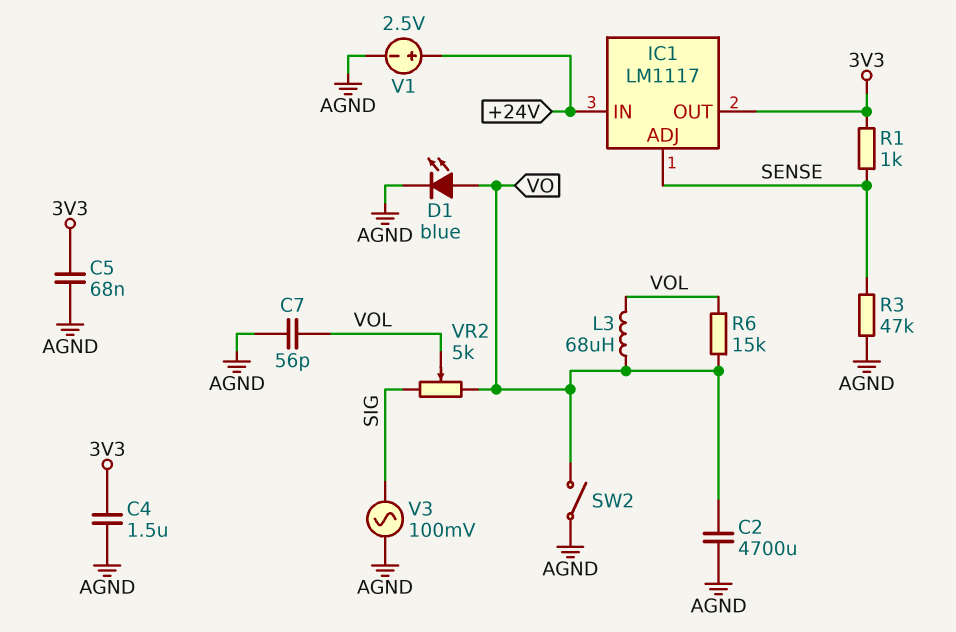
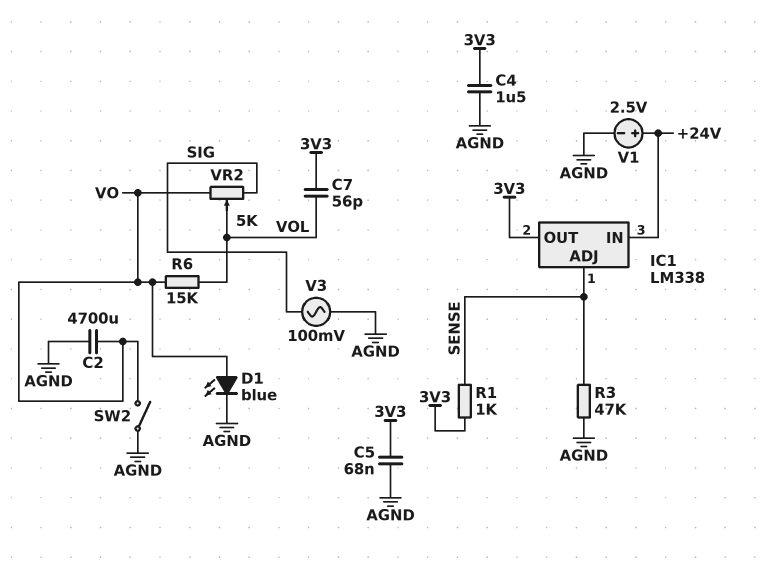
C7: 56pF (AGND, VOL) -> 56pF (3V3, VOL)
IC1: LM1117 -> LM338
L3: 68uH (VO, VOL) -> none

